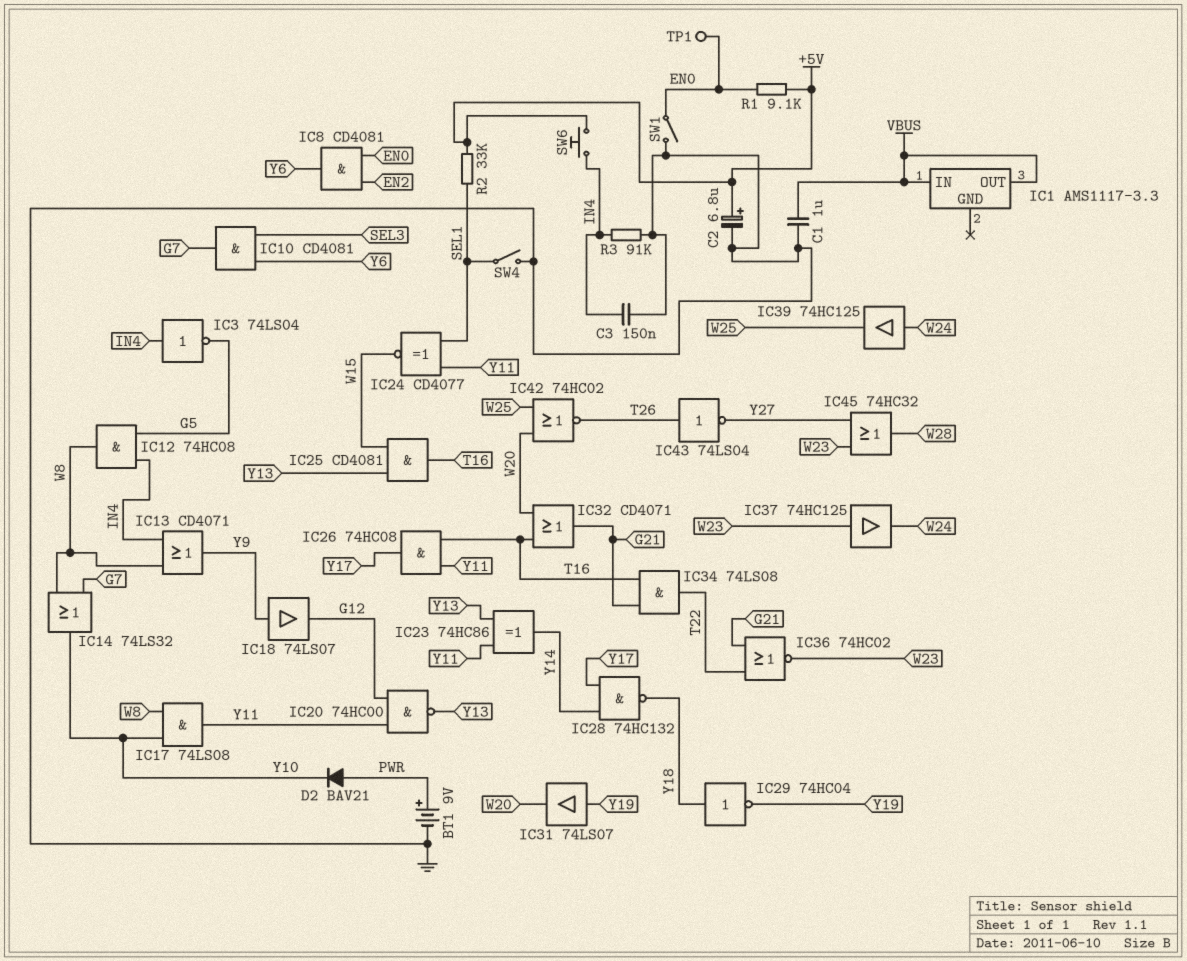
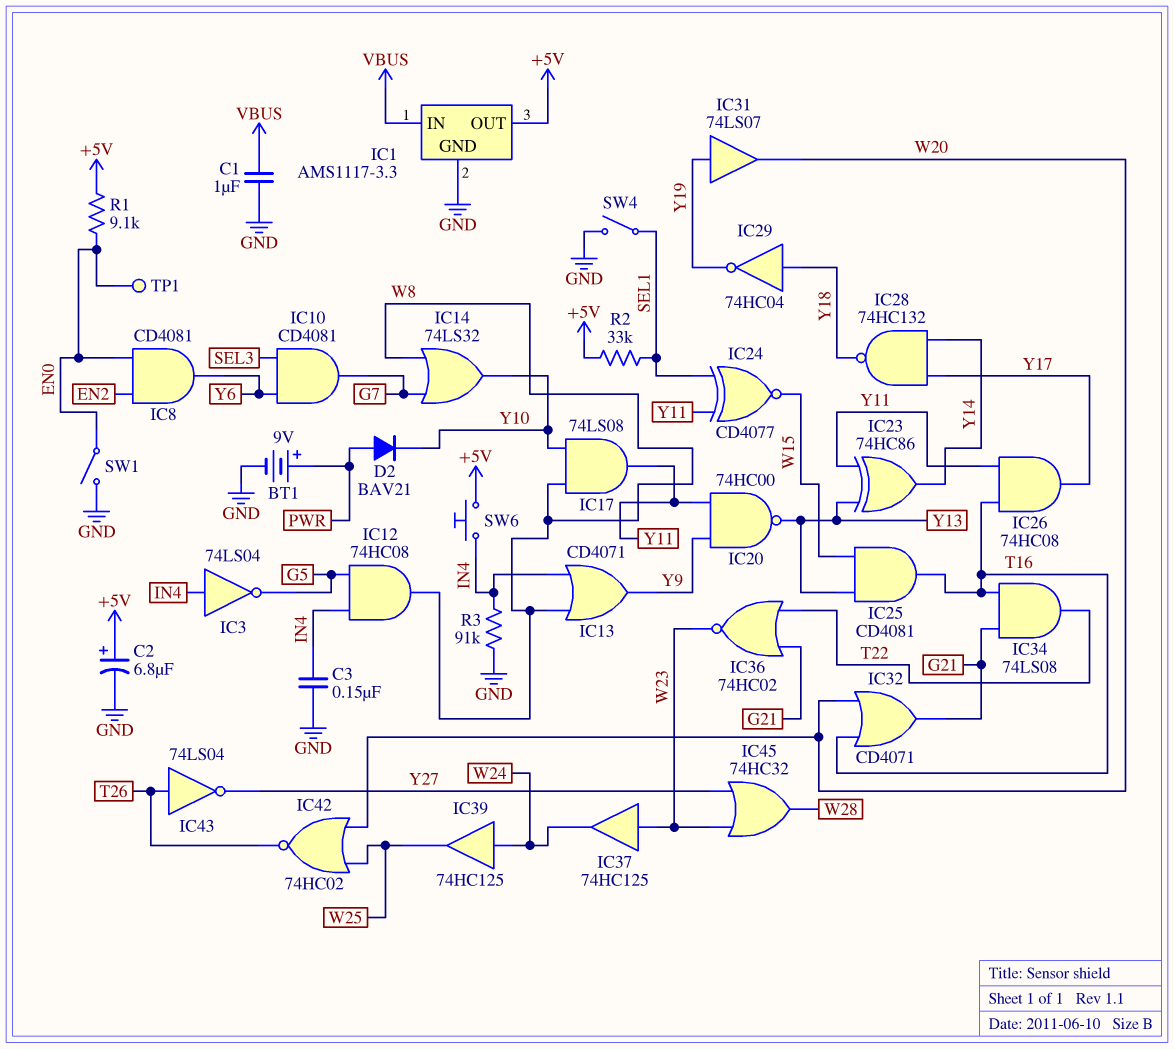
IC1 pin GND: none -> GND
IC1 pin OUT: VBUS -> +5V
IC18: buffer 74LS07 (in Y9, out G12) -> none
IC20: NAND 74HC00 (in G12, in Y11, out Y13) -> NAND 74HC00 (in Y9, in Y11, out Y13)

